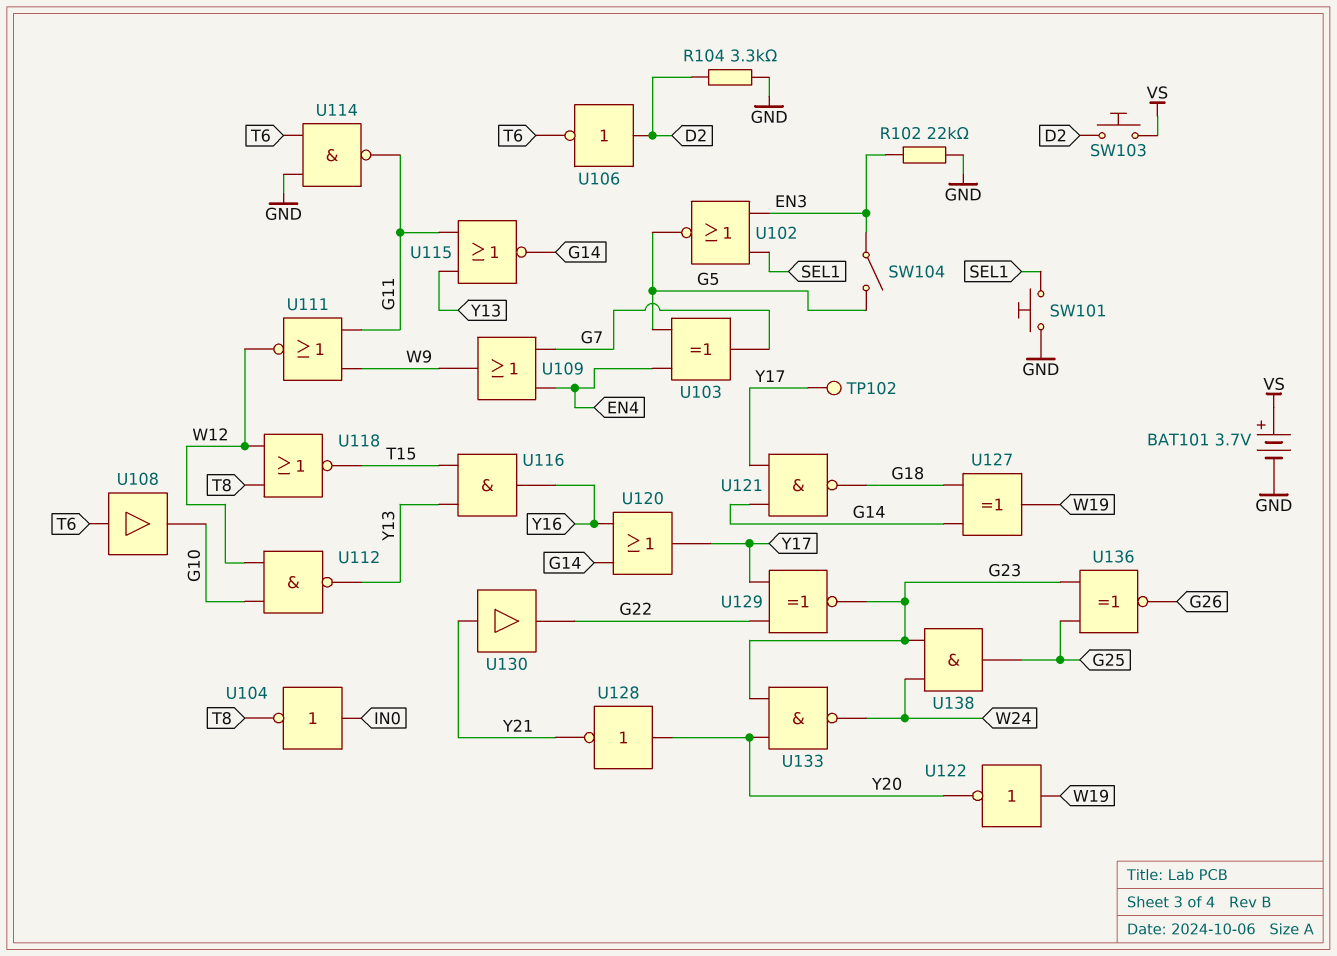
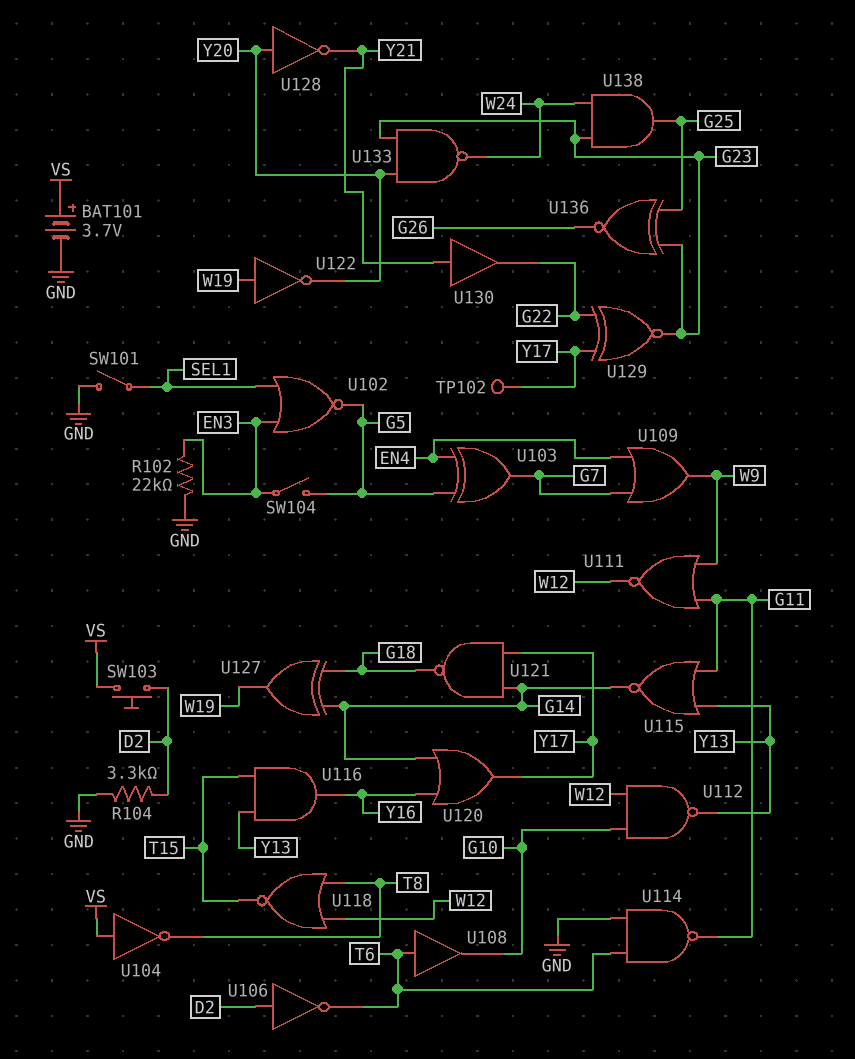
SW101: button (GND, SEL1) -> switch (GND, SEL1)
U104: NOT (in IN0, out T8) -> NOT (in VS, out T8)

